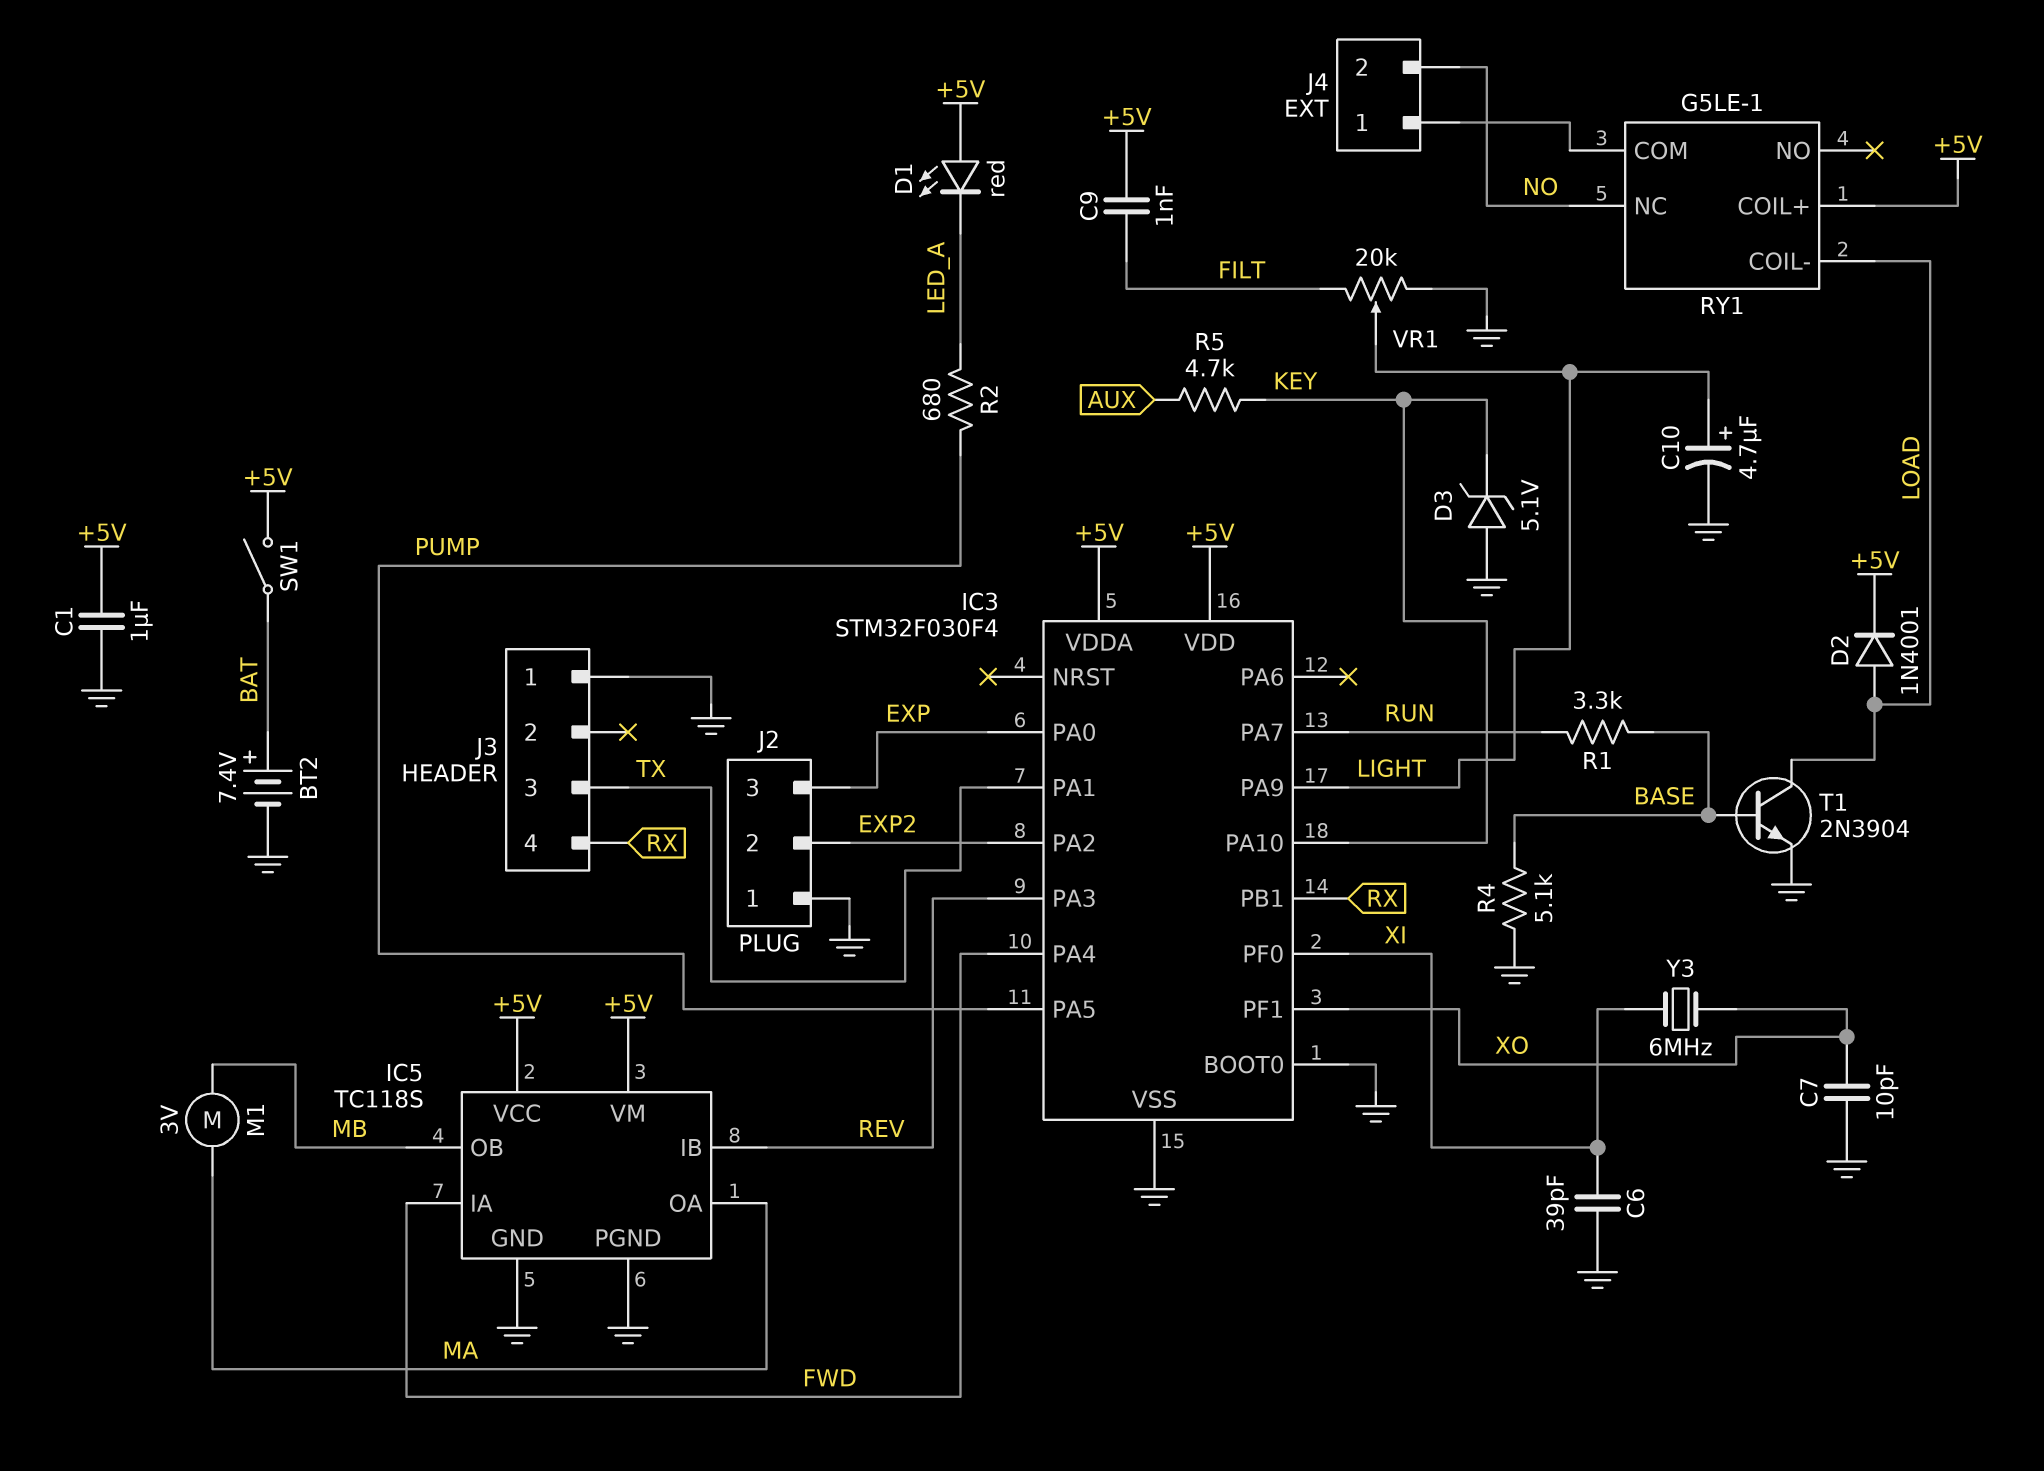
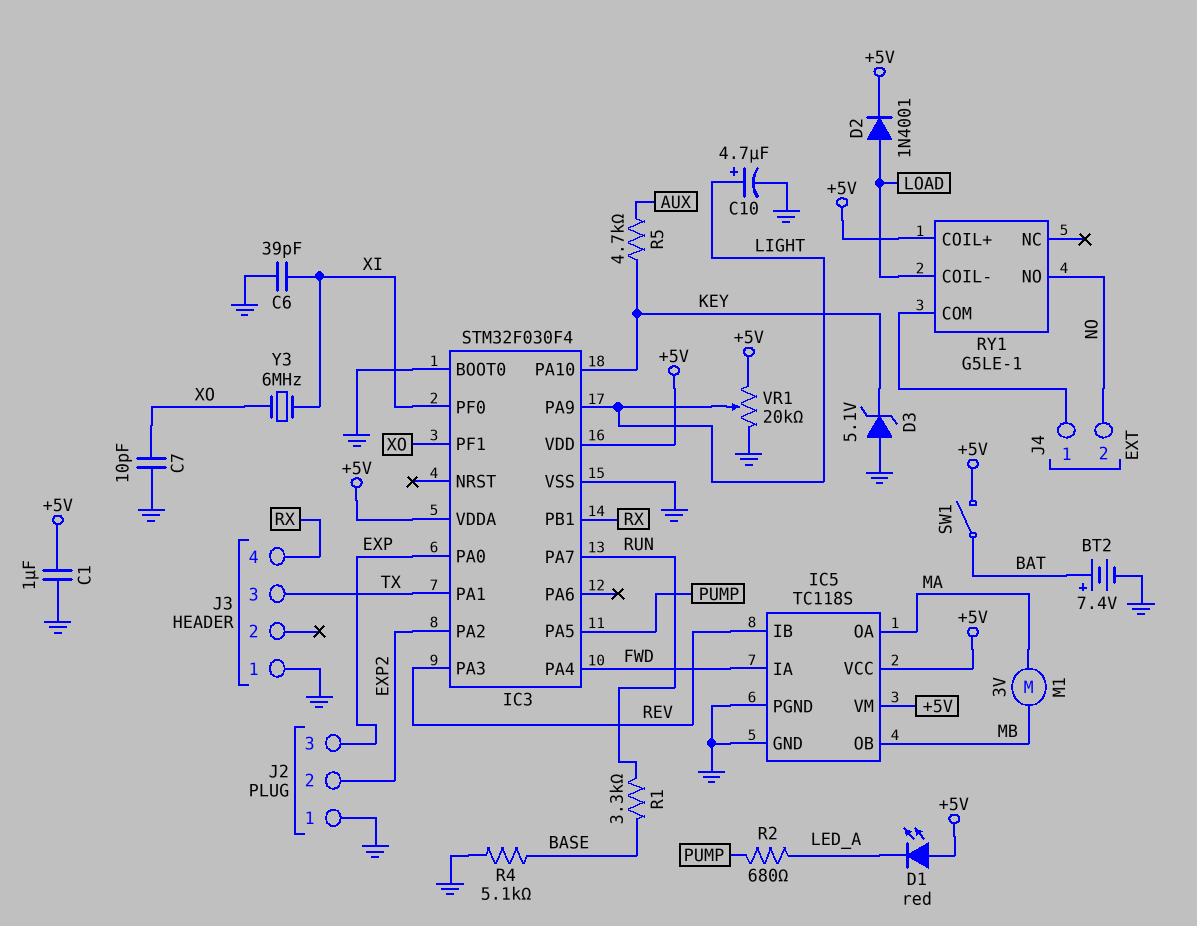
C9: 1nF (+5V, FILT) -> none
RY1 pin NC: NO -> none
RY1 pin NO: none -> NO
T1: NPN 2N3904 (B BASE, C LOAD, E GND) -> none
VR1: 20k (FILT, GND, wiper LIGHT) -> 20k (+5V, GND, wiper LIGHT)

